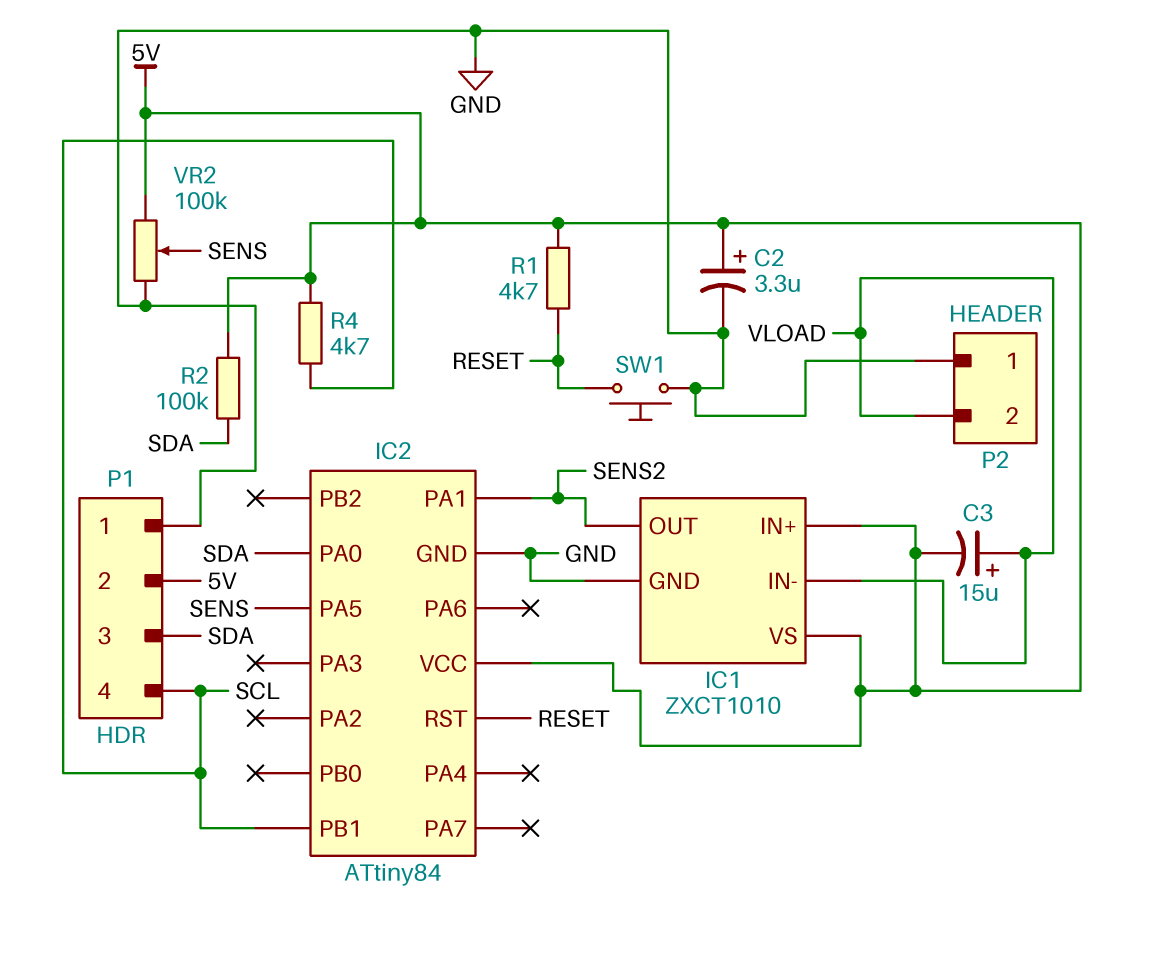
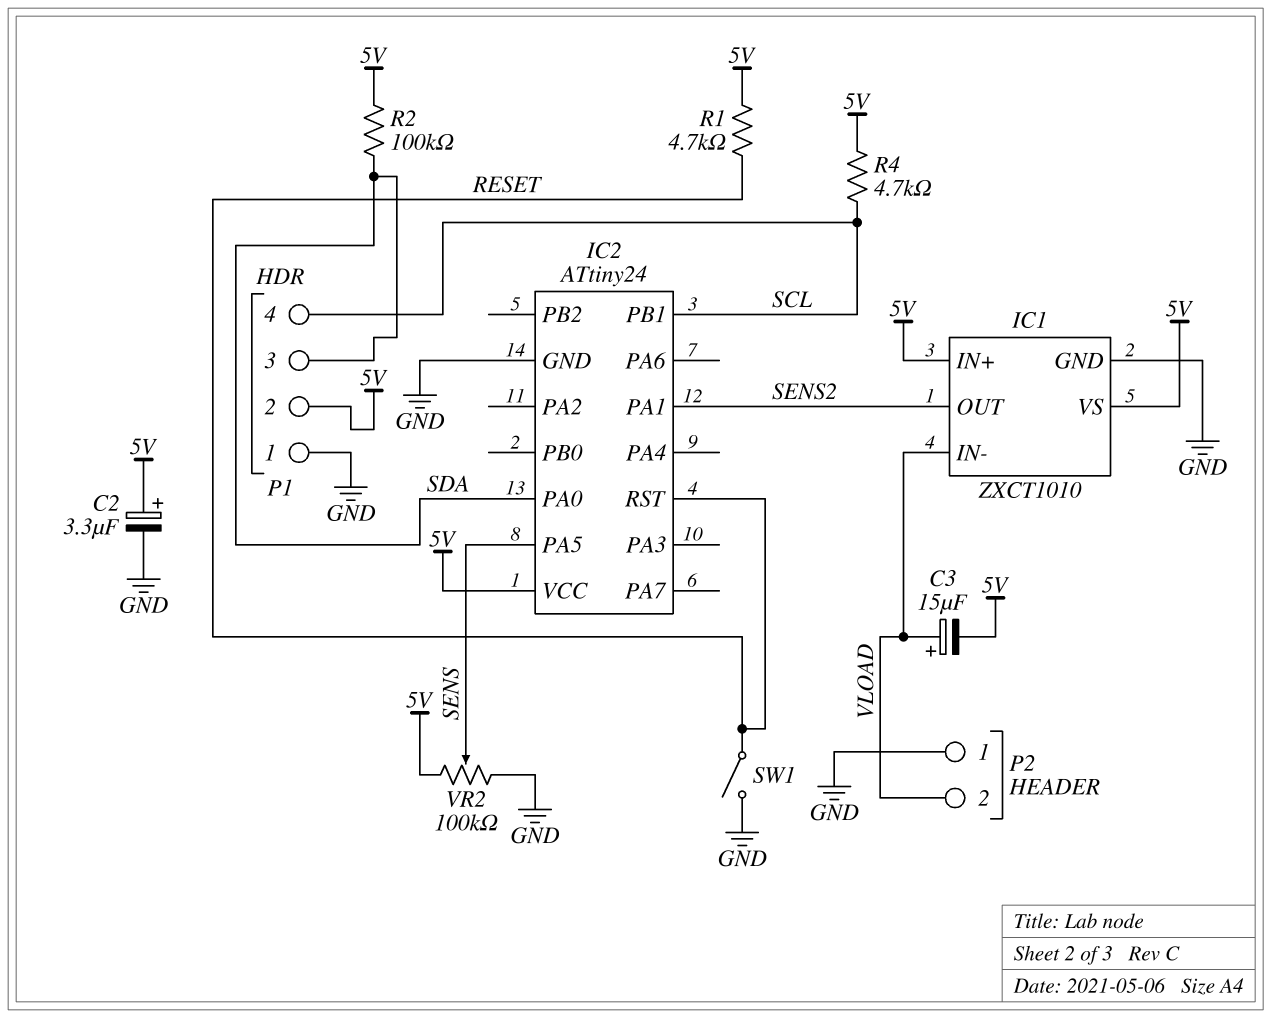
IC2: ATtiny84 -> ATtiny24
SW1: button (GND, RESET) -> switch (GND, RESET)

